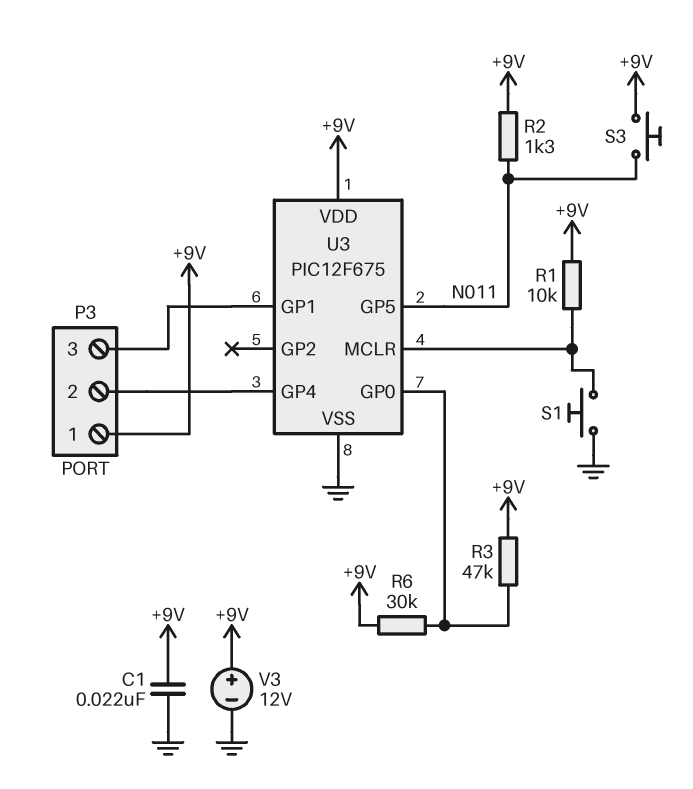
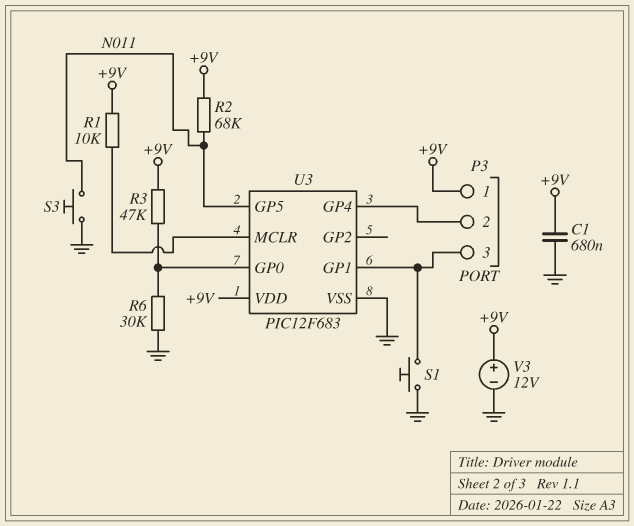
C1: 22nF (+9V, GND) -> 680nF (+9V, GND)
R2: 1.3k (+9V, N011) -> 68k (+9V, N011)
R6: 30k (+9V, U3/GP0) -> 30k (GND, U3/GP0)
S1: button (GND, U3/MCLR) -> button (GND, P3/3)
S3: button (+9V, N011) -> button (GND, N011)
U3: PIC12F675 -> PIC12F683

